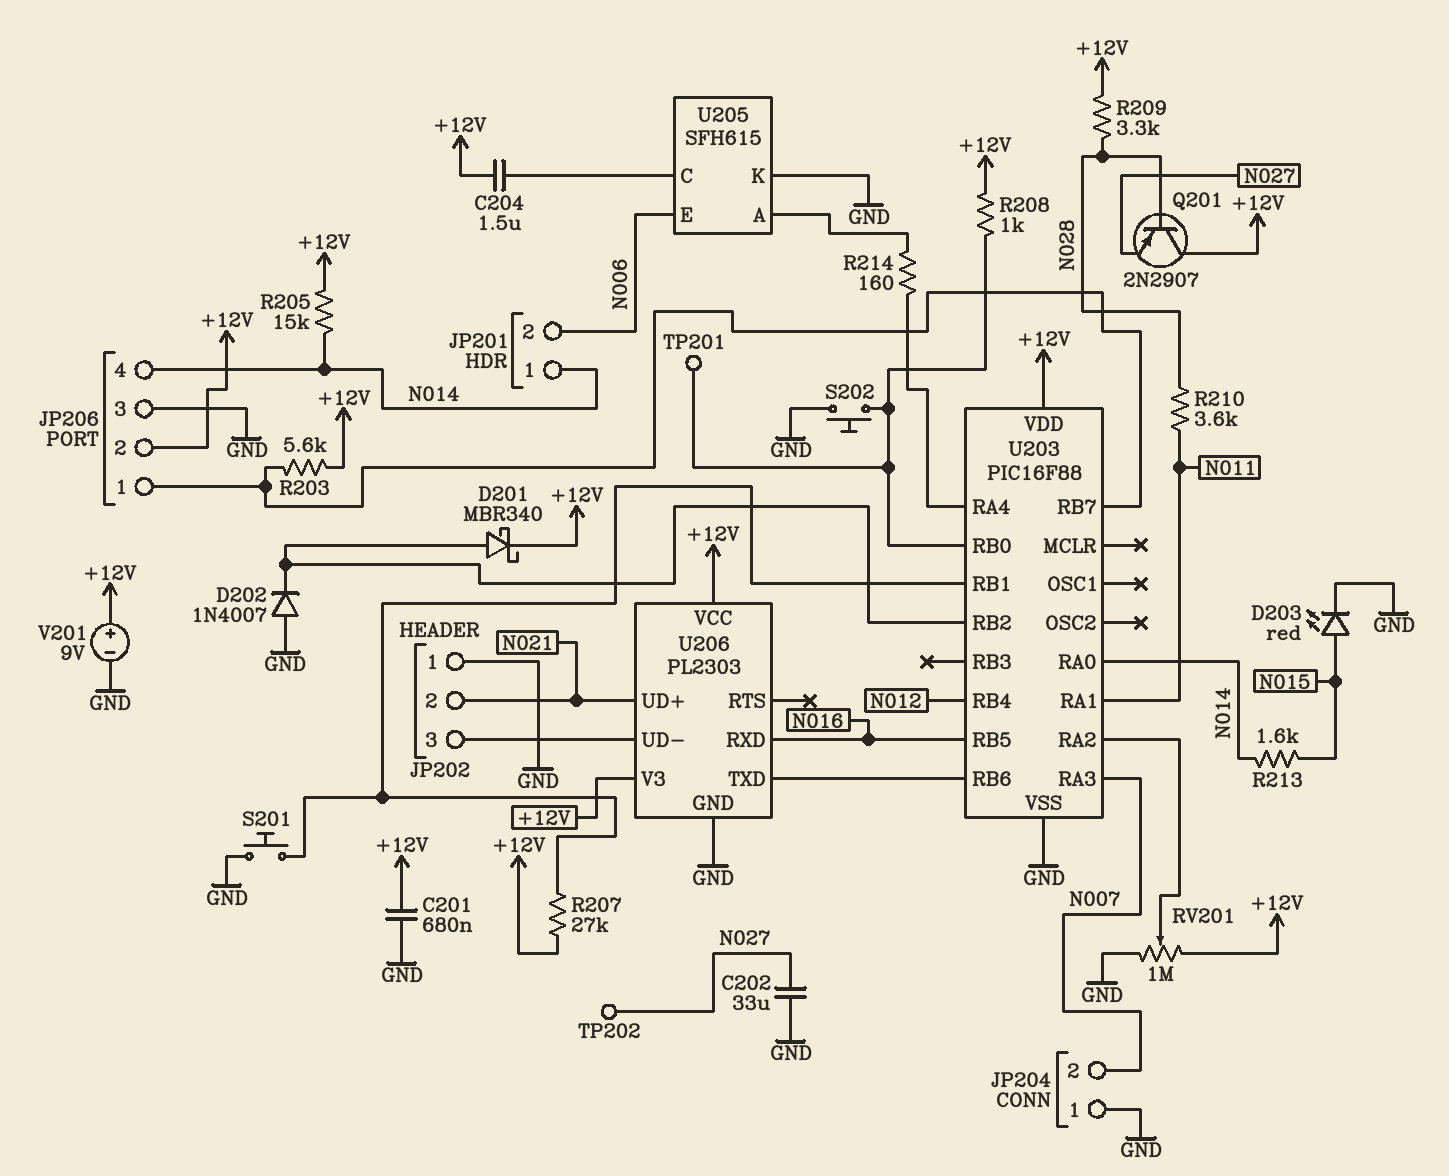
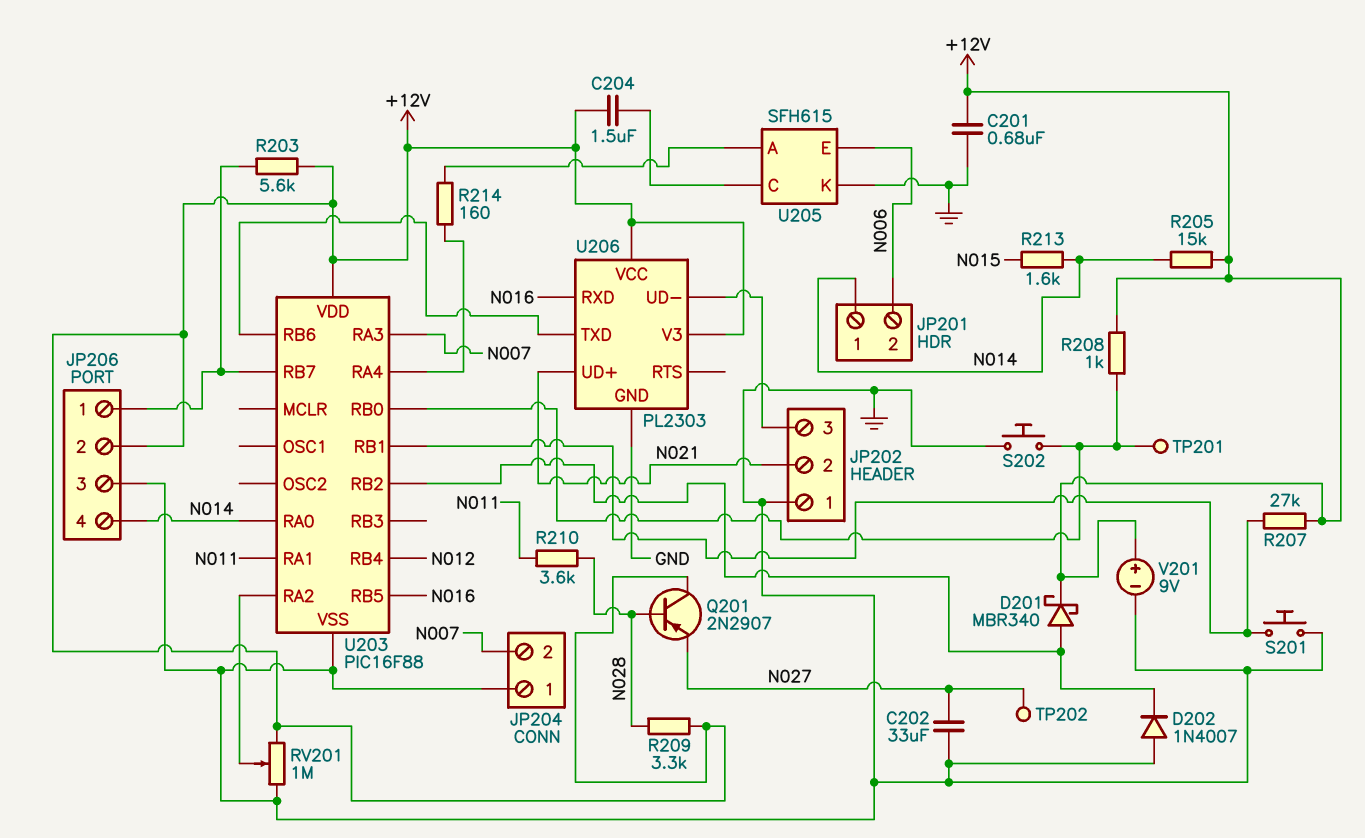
D203: LED red (A N015, K GND) -> none

